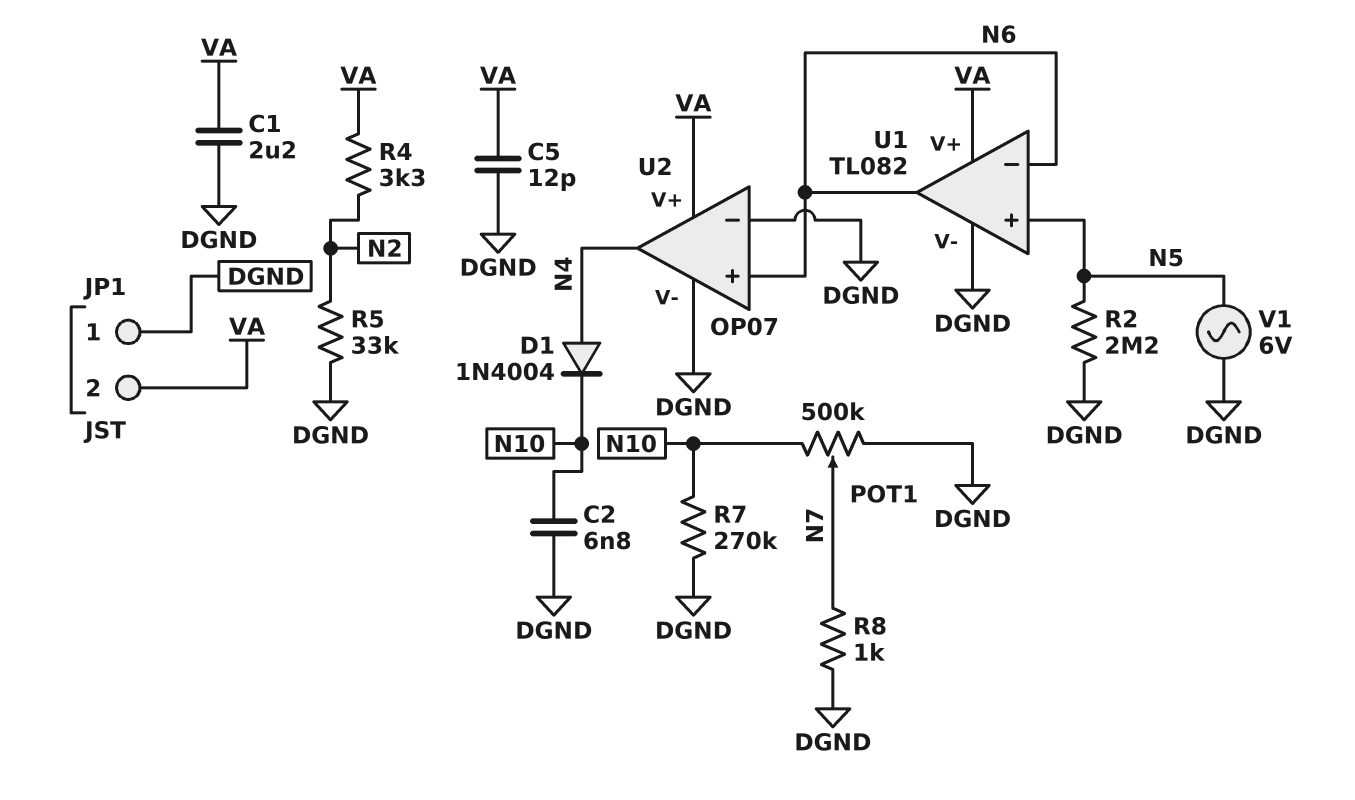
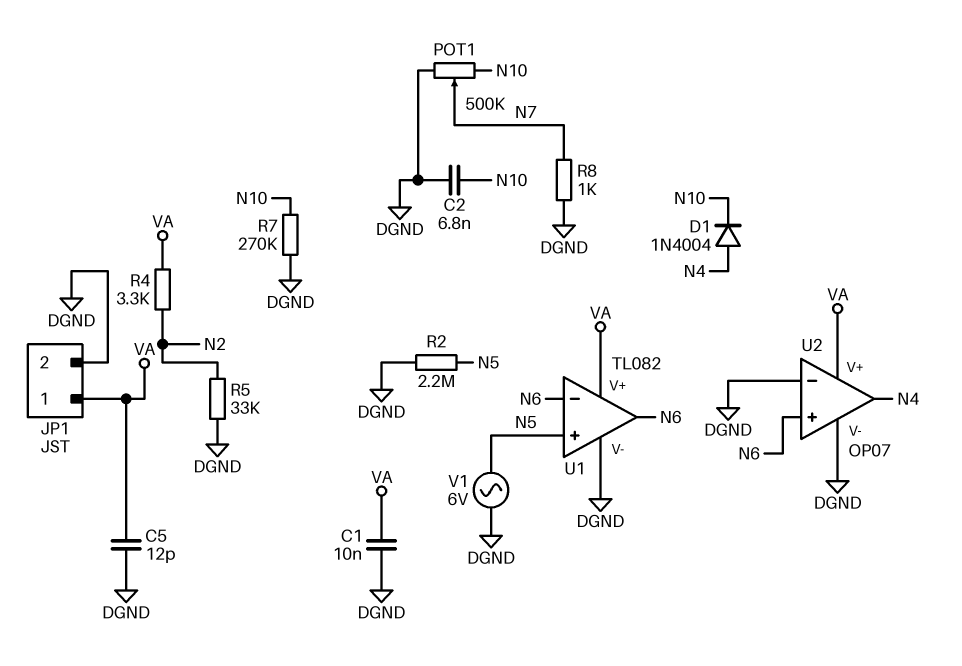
C1: 2.2uF (DGND, VA) -> 10nF (DGND, VA)
JP1 pin 1: DGND -> VA
JP1 pin 2: VA -> DGND

